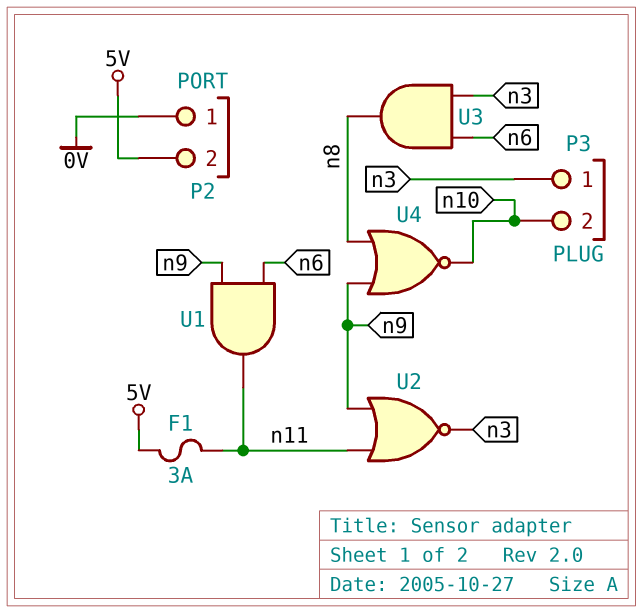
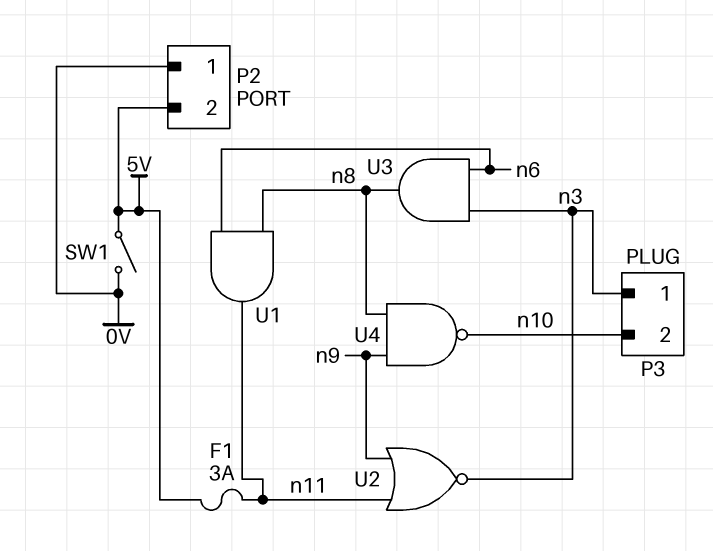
SW1: none -> switch (0V, 5V)
U1: AND (in n6, in n9, out n11) -> AND (in n6, in n8, out n11)
U4: NOR (in n8, in n9, out n10) -> NAND (in n8, in n9, out n10)

